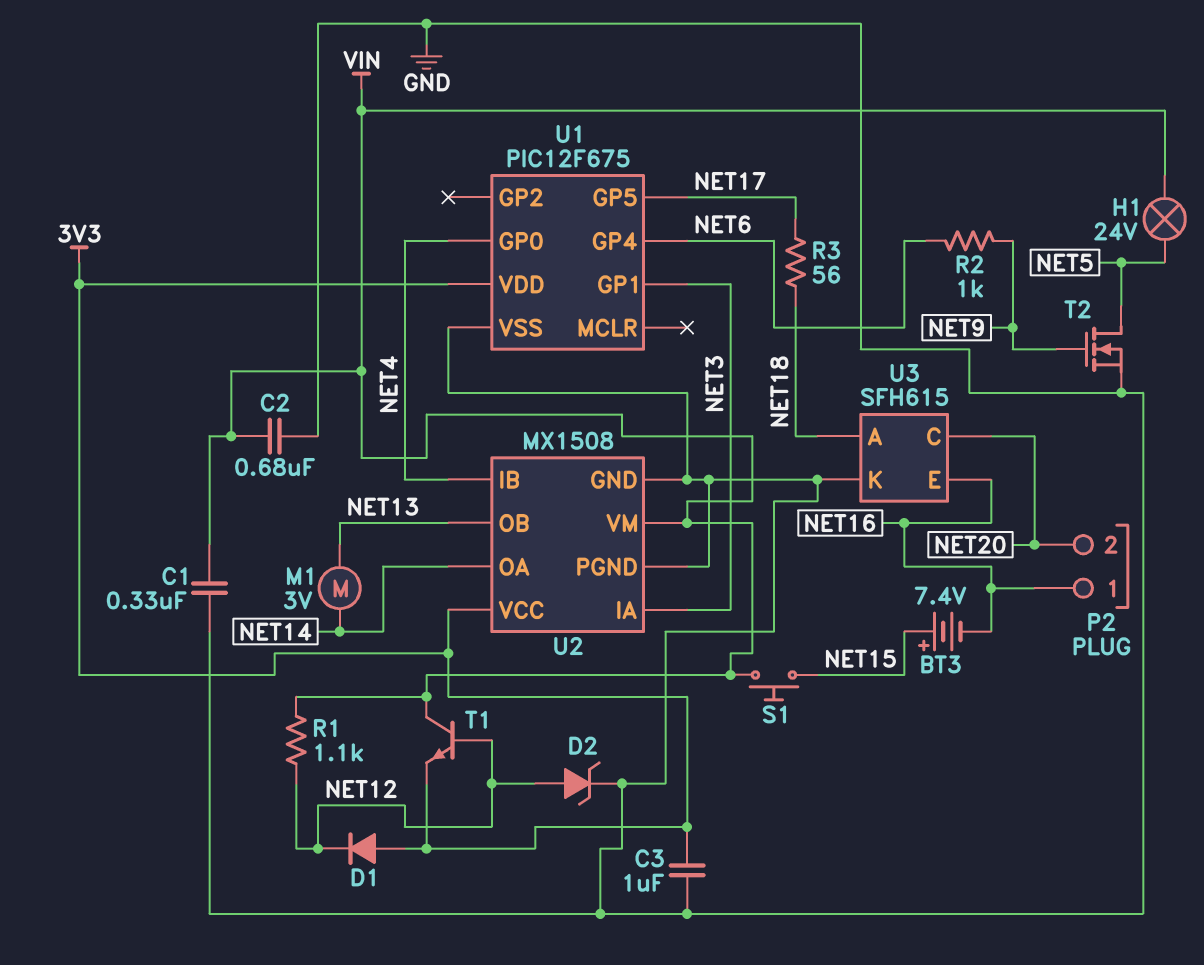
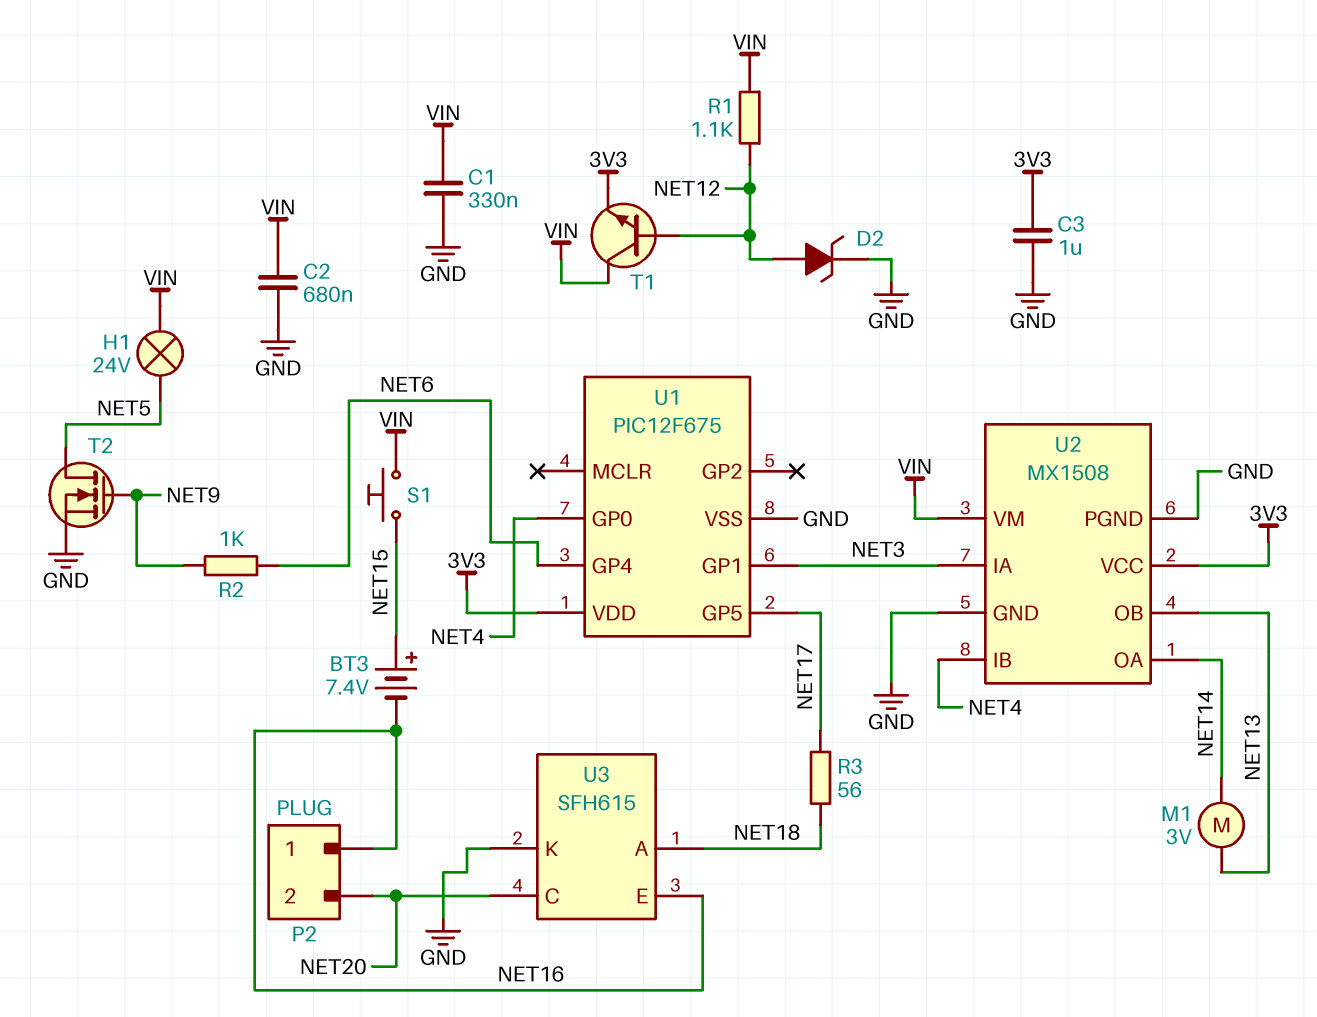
D1: diode (A 3V3, K NET12) -> none

